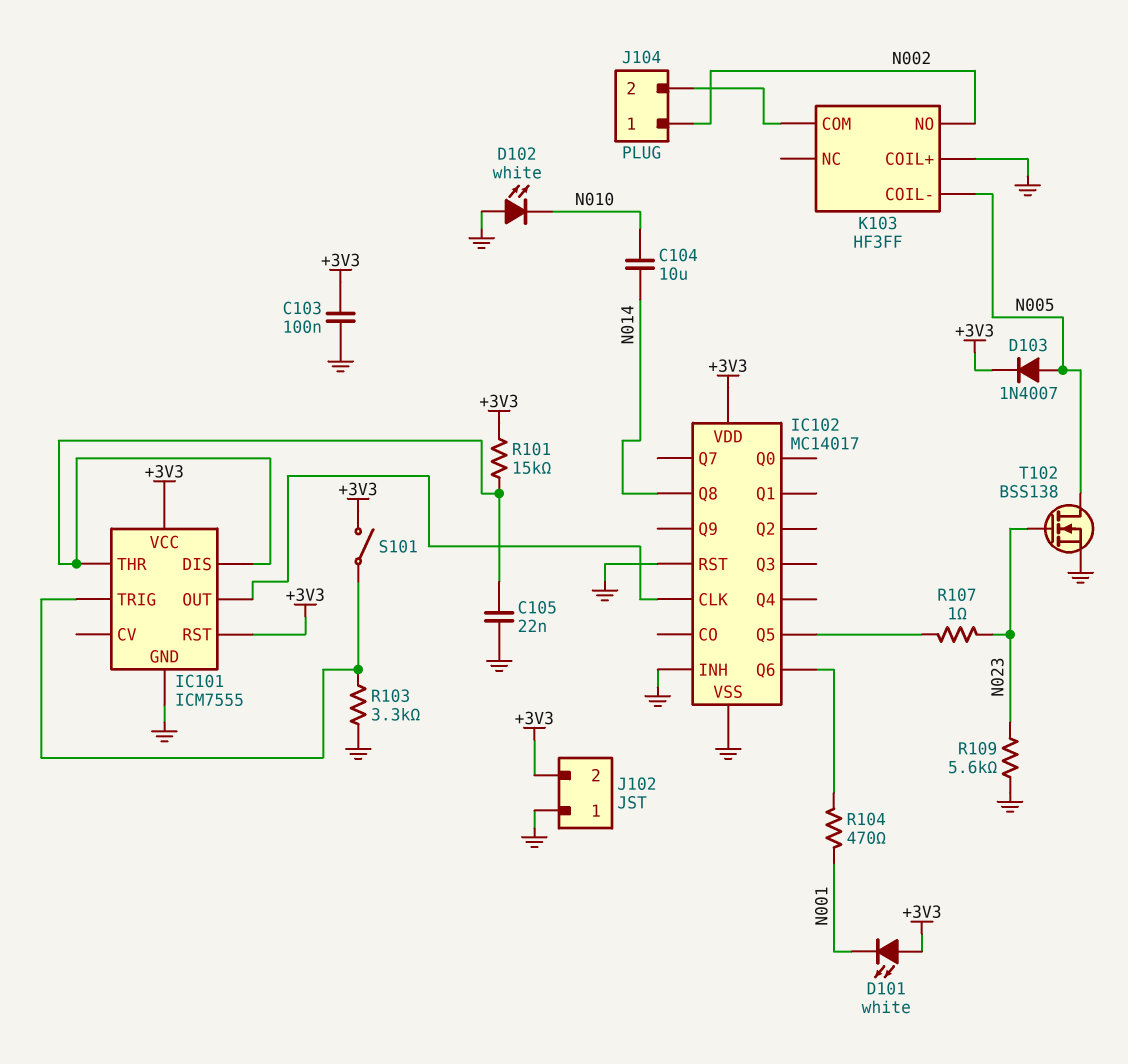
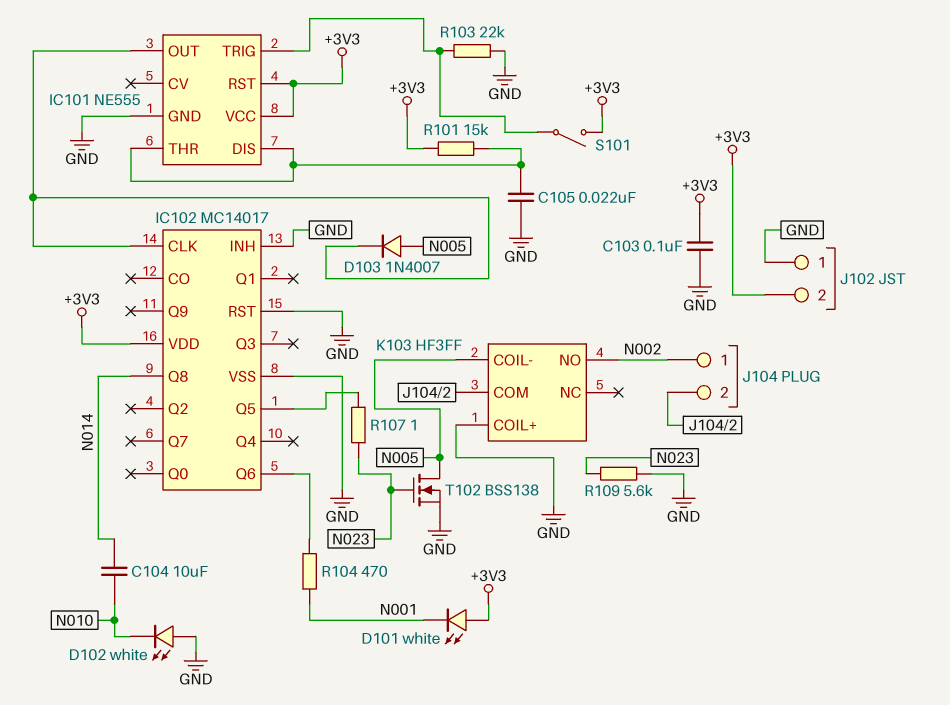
D103: diode 1N4007 (A N005, K +3V3) -> diode 1N4007 (A N005, K IC101/OUT)
IC101: ICM7555 -> NE555
R103: 3.3k (GND, IC101/TRIG) -> 22k (GND, IC101/TRIG)

